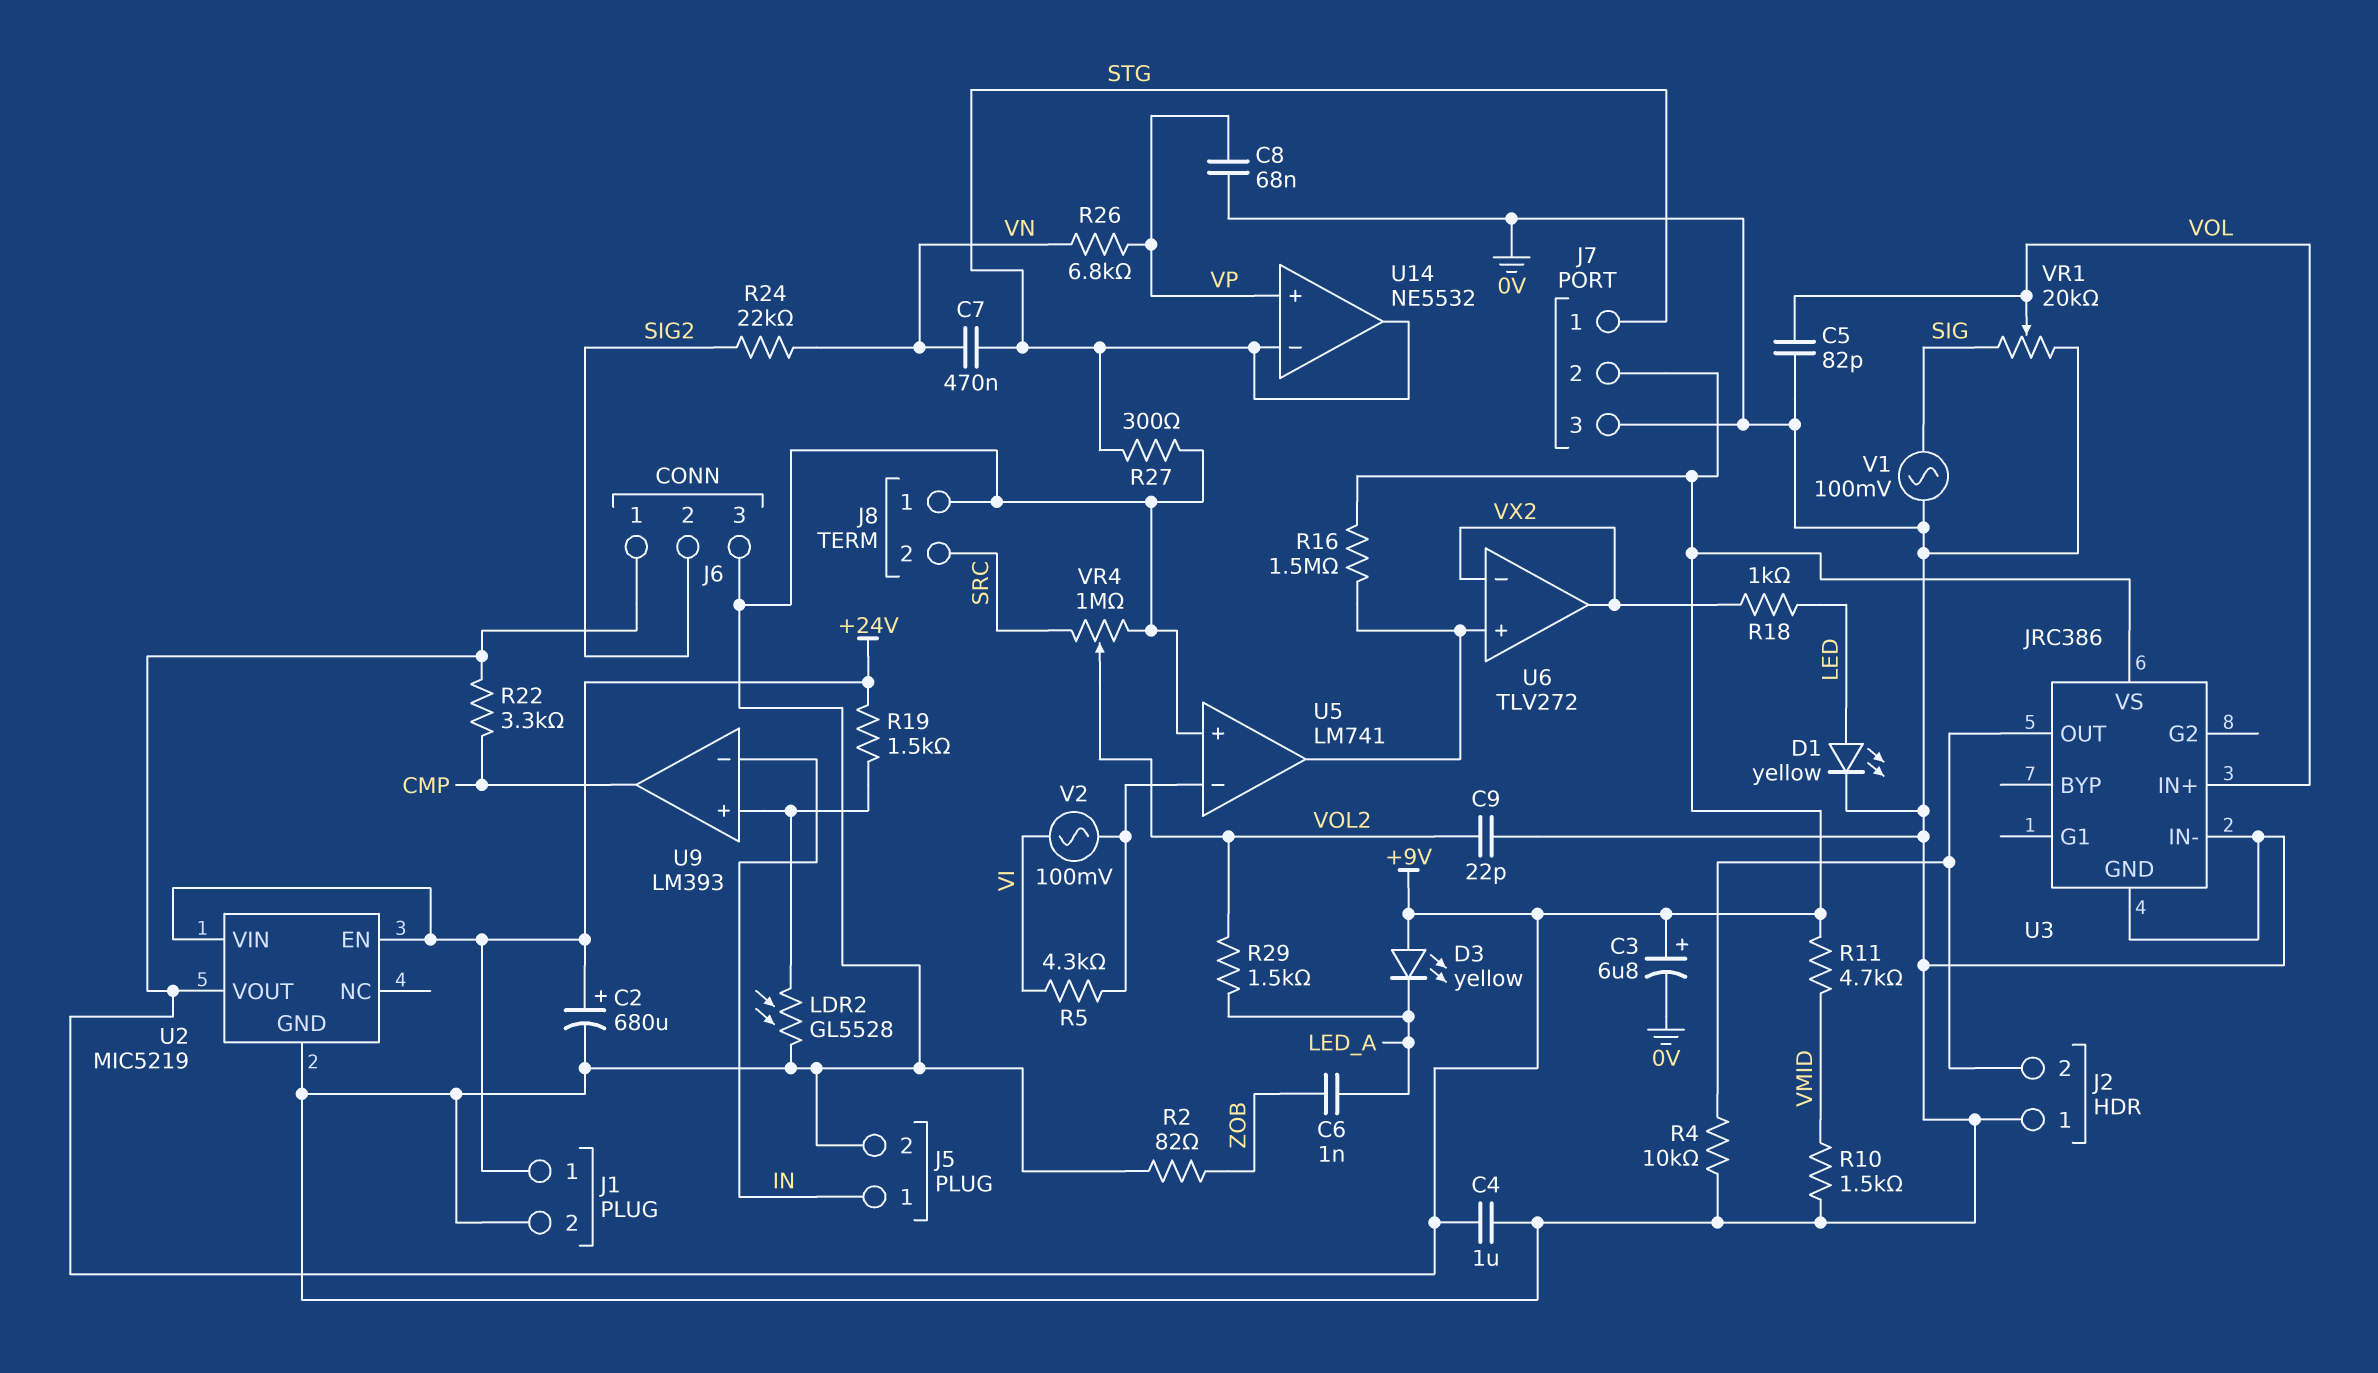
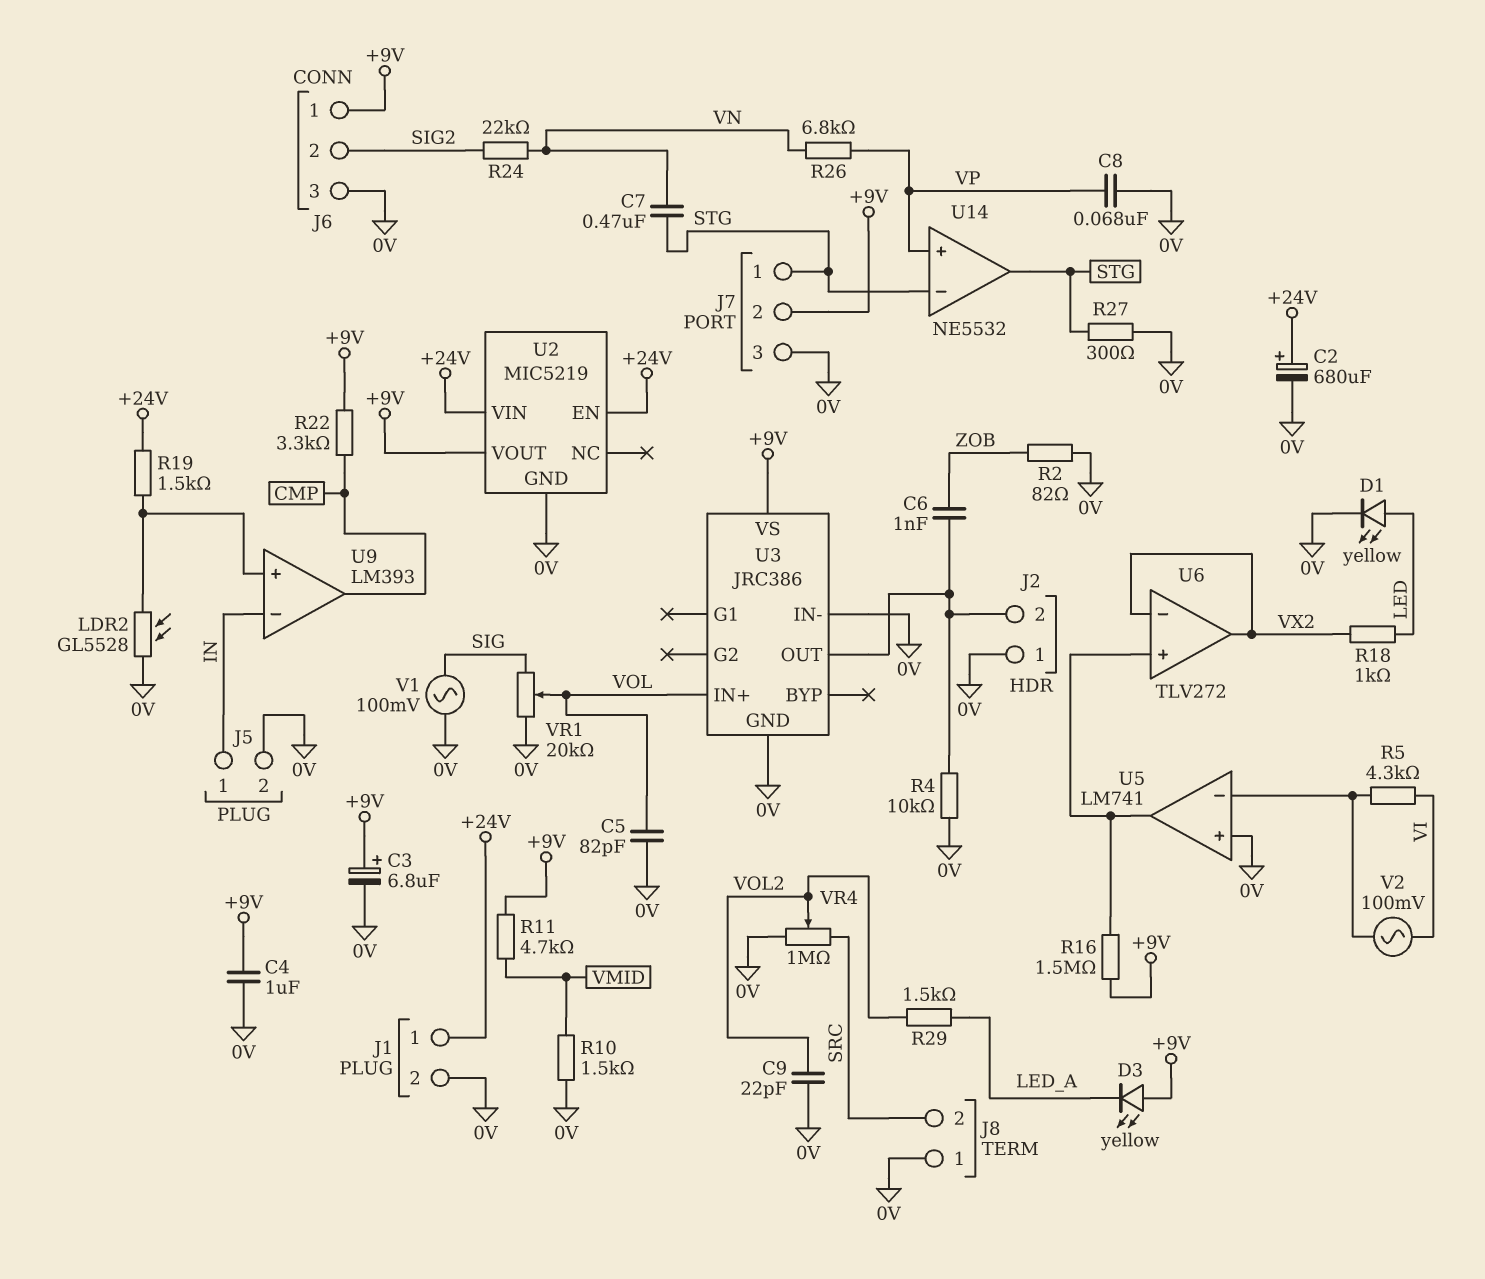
C6: 1nF (LED_A, ZOB) -> 1nF (J2/2, ZOB)

